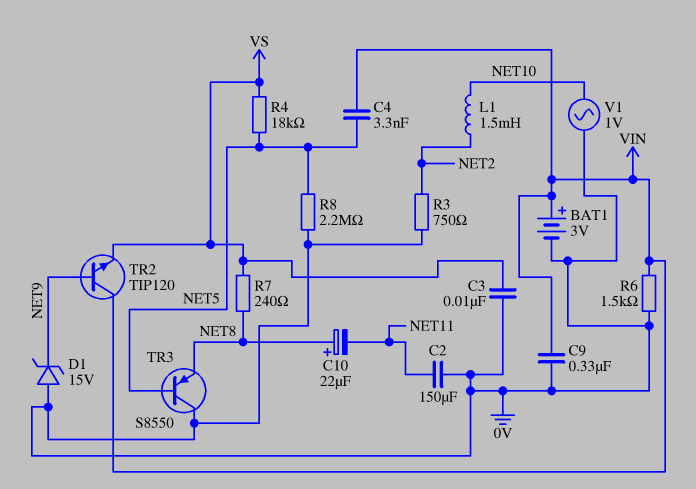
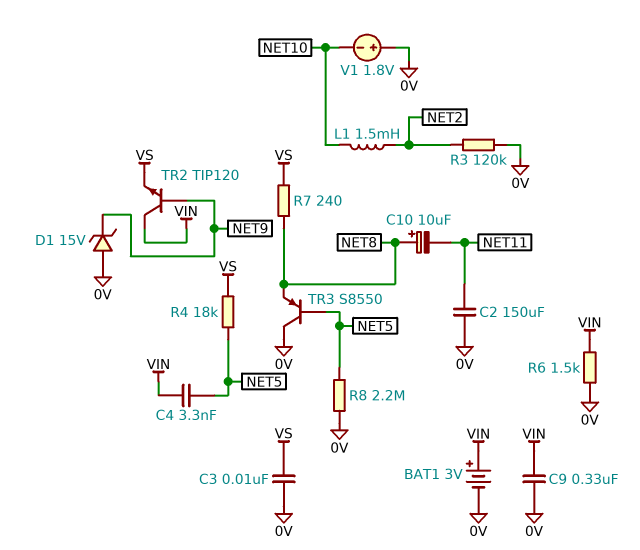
C10: 22uF (plus NET8, minus NET11) -> 10uF (plus NET8, minus NET11)
R3: 750 (0V, NET2) -> 120k (0V, NET2)
V1: AC 1V (0V, NET10) -> 1.8V (plus 0V, minus NET10)

